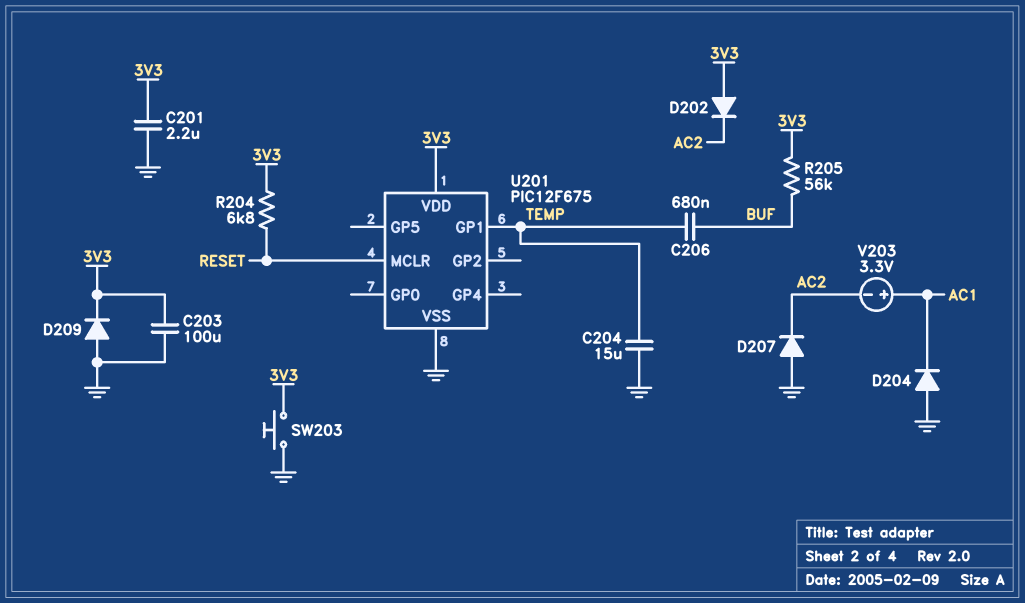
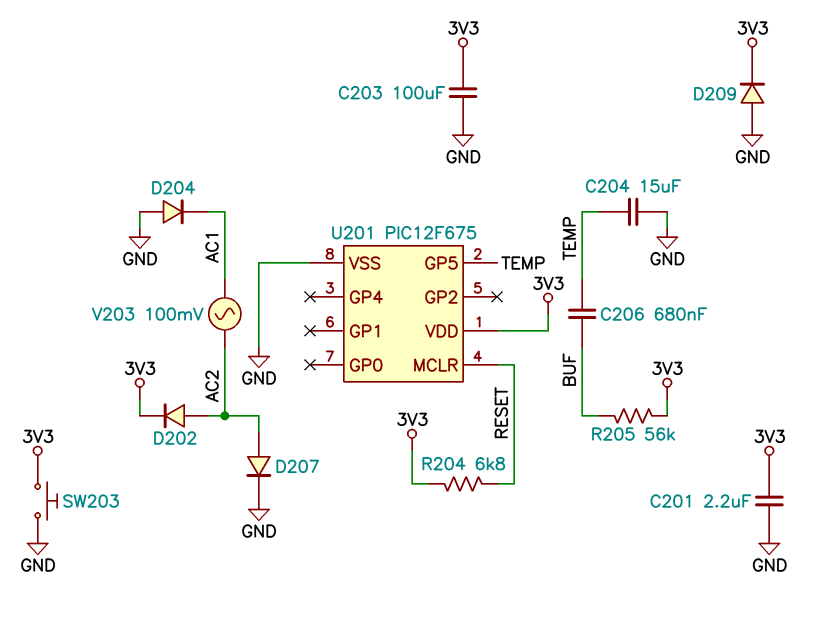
D202: diode (A 3V3, K AC2) -> diode (A AC2, K 3V3)
D207: diode (A GND, K AC2) -> diode (A AC2, K GND)
U201 pin GP1: TEMP -> none
U201 pin GP5: none -> TEMP
V203: 3.3V (plus AC1, minus AC2) -> AC 100mV (AC1, AC2)

